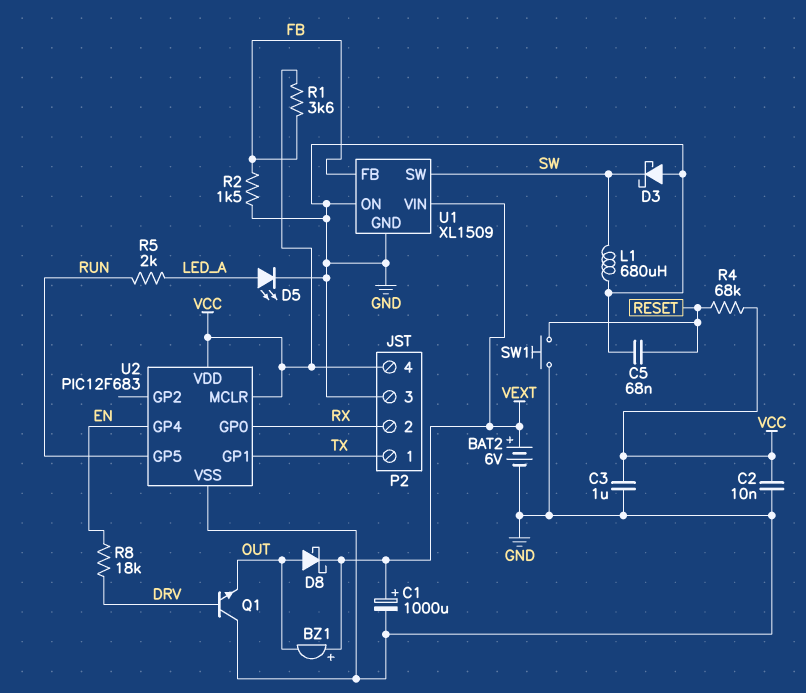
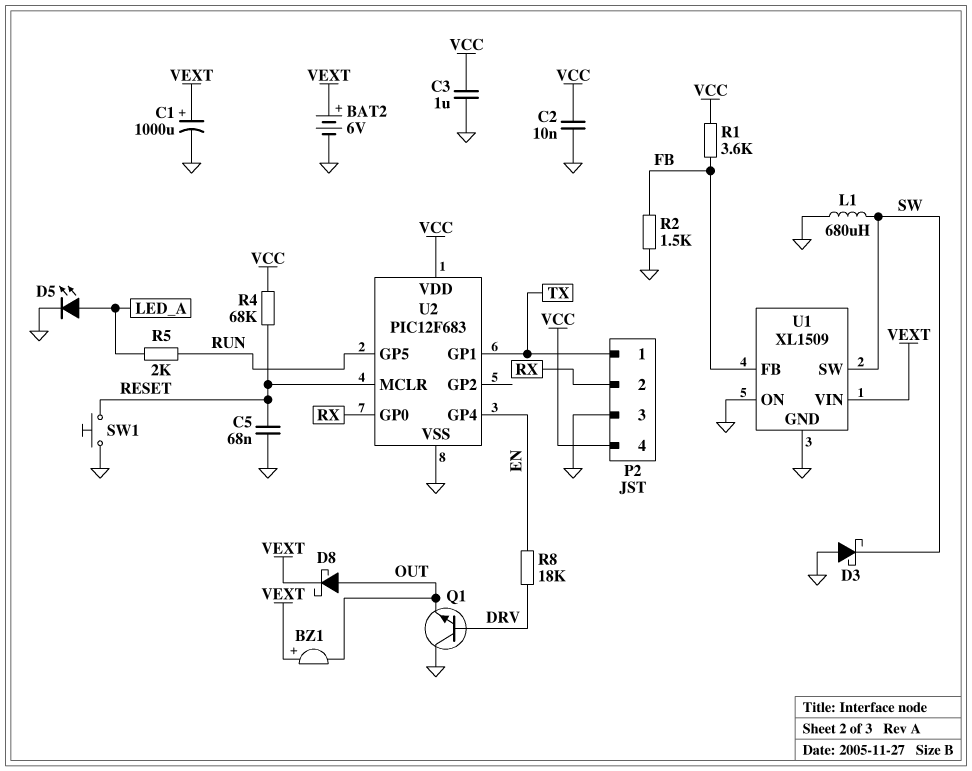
U2 pin MCLR: VCC -> RESET

